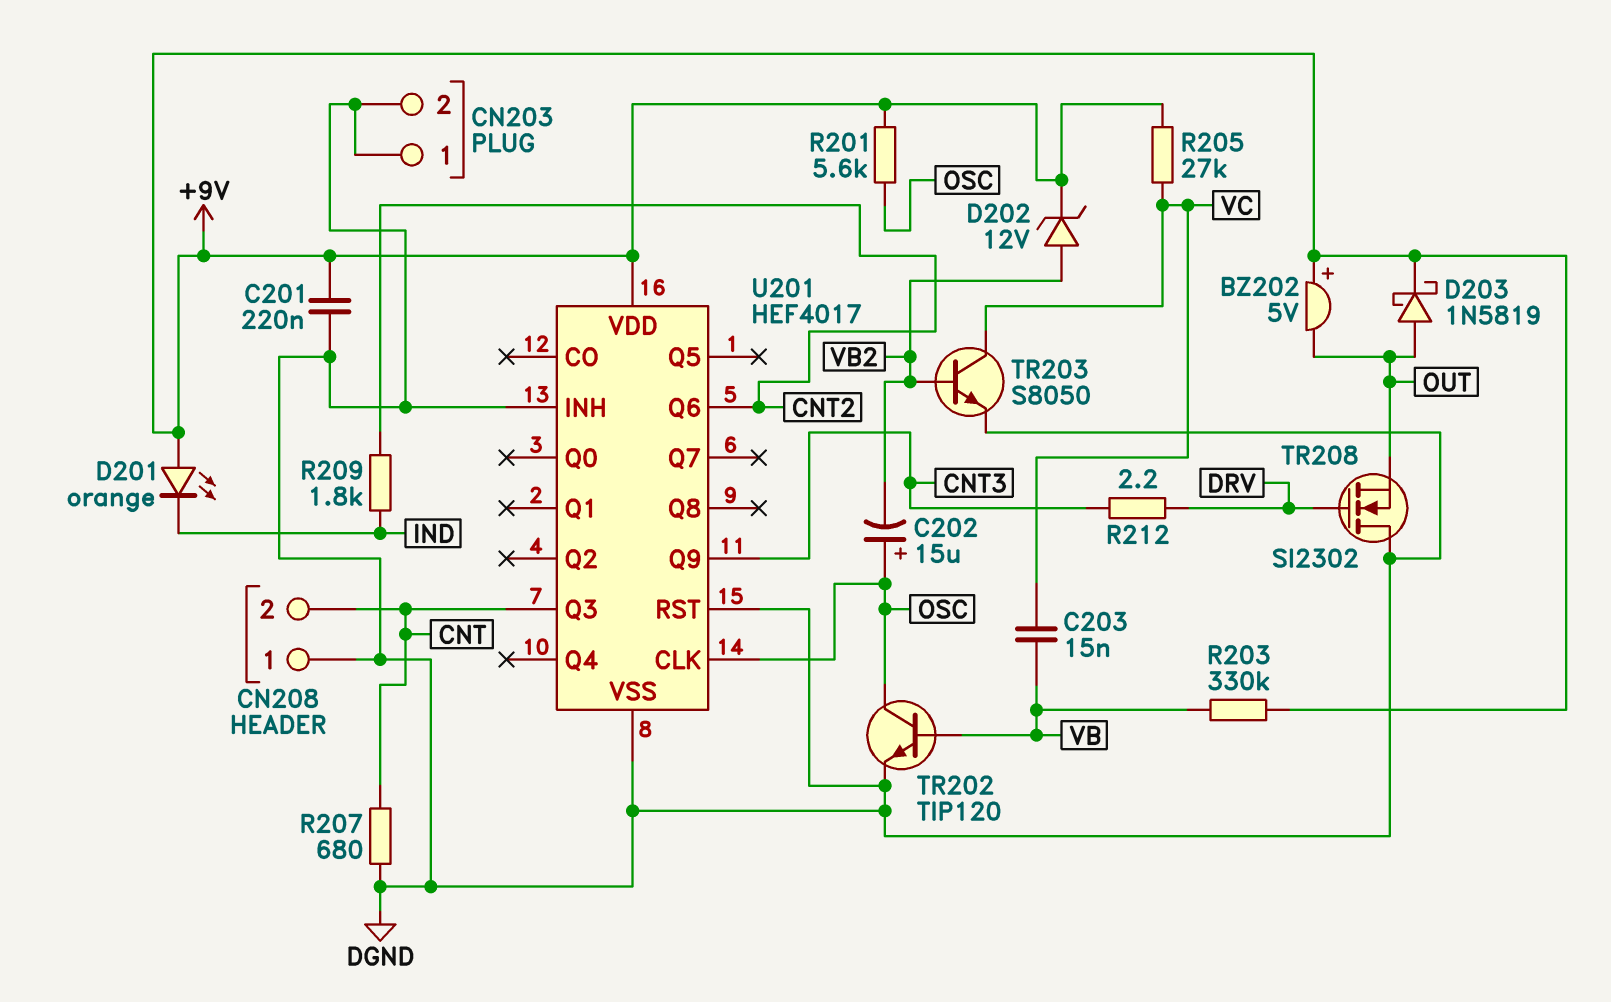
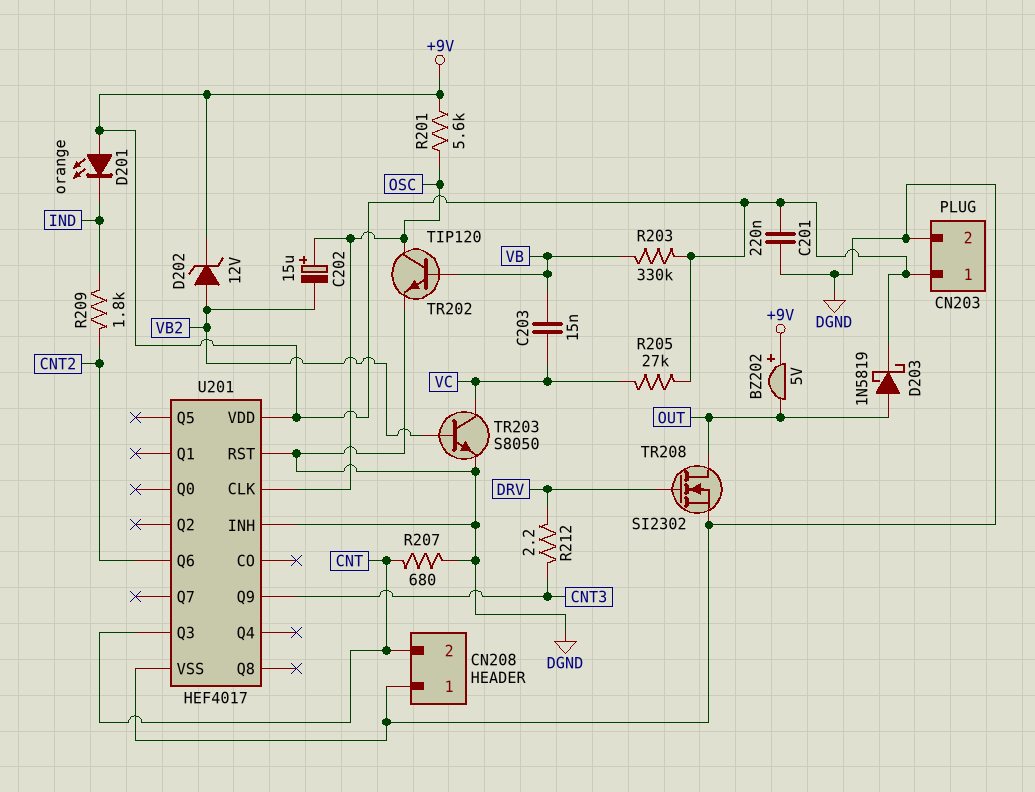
CN203 pin 1: DGND -> +9V
TR208: NMOS SI2302 (G DRV, D DGND, S OUT) -> NMOS SI2302 (G DRV, D OUT, S DGND)

